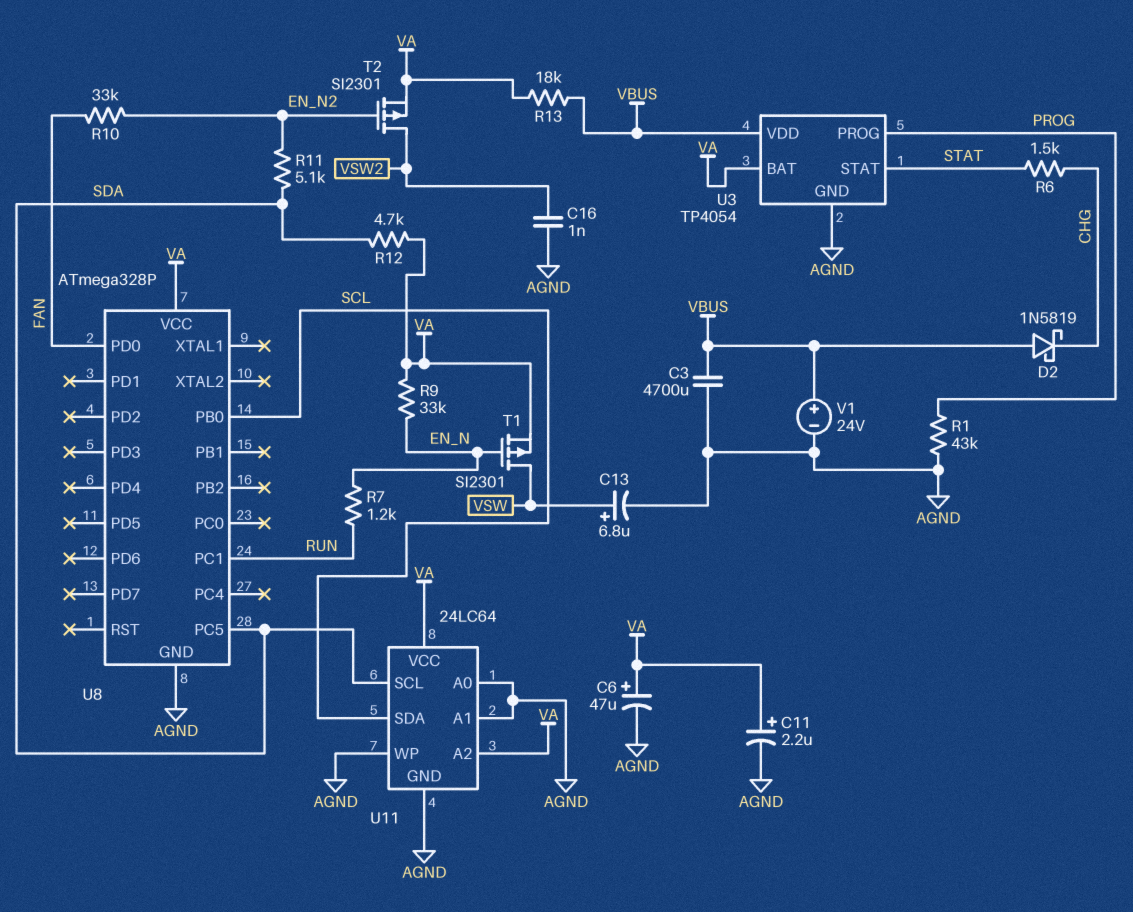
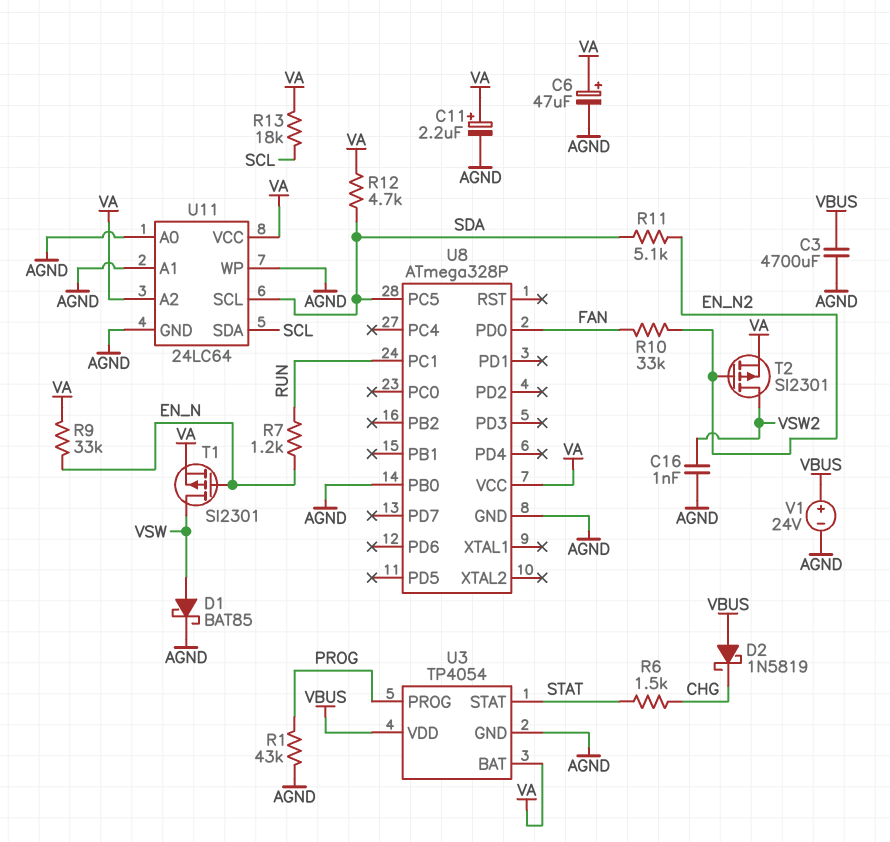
C13: 6.8uF (plus VSW, minus AGND) -> none
D1: none -> schottky BAT85 (A VSW, K AGND)
R13: 18k (VA, VBUS) -> 18k (SCL, VA)
U8 pin PB0: SCL -> AGND

